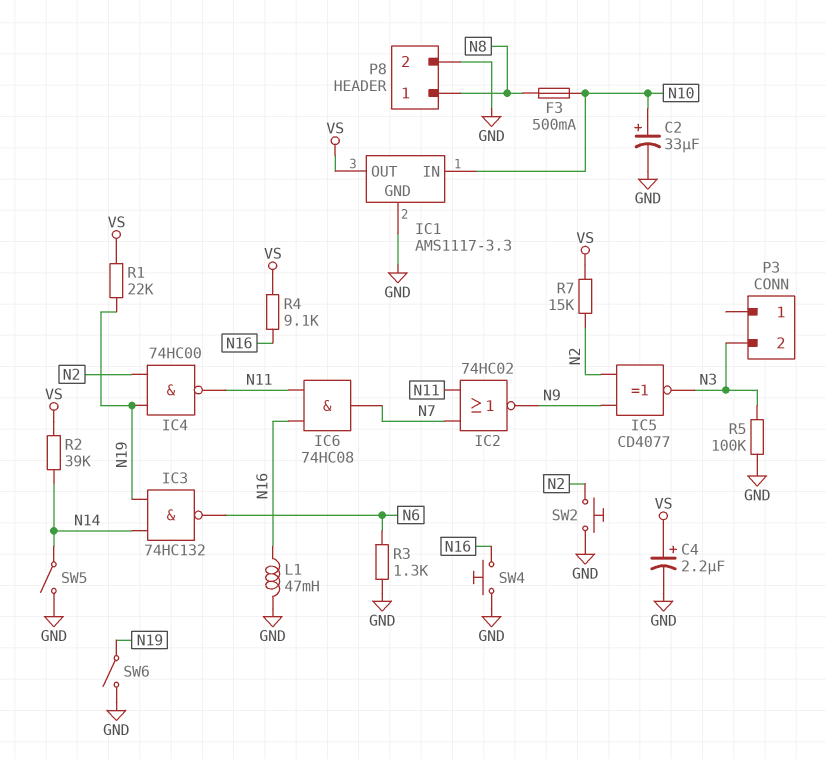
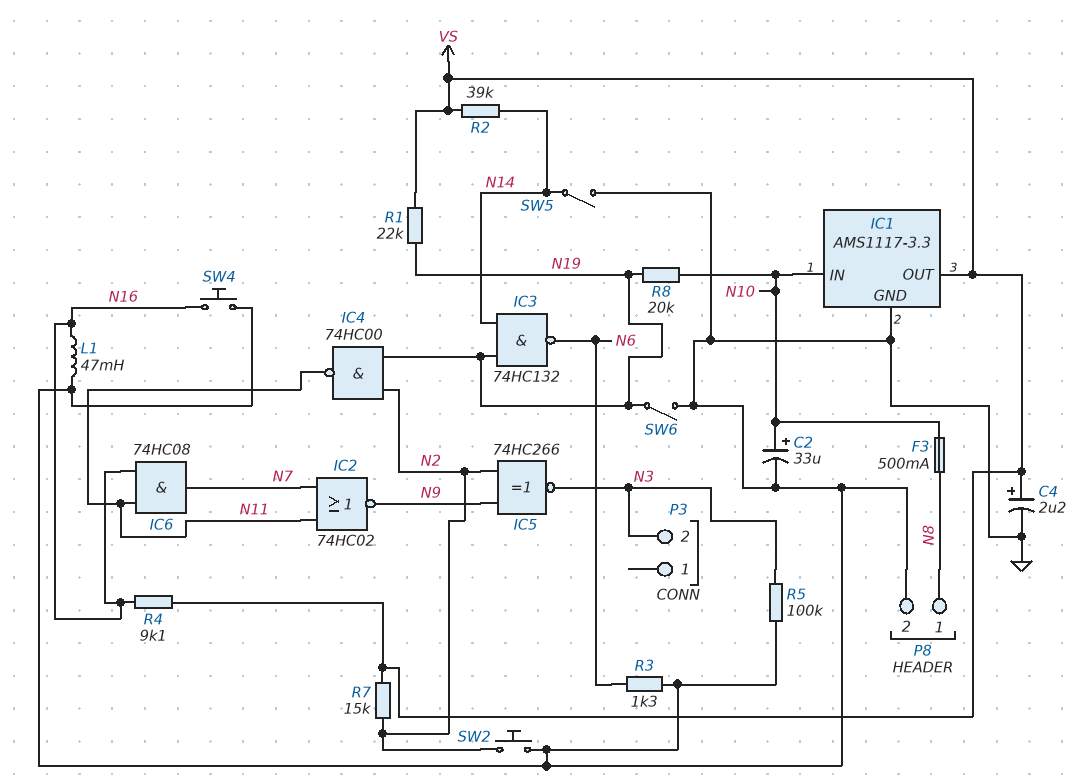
IC5: XNOR CD4077 (in N2, in N9, out N3) -> XNOR 74HC266 (in N2, in N9, out N3)
R8: none -> 20k (N10, N19)

